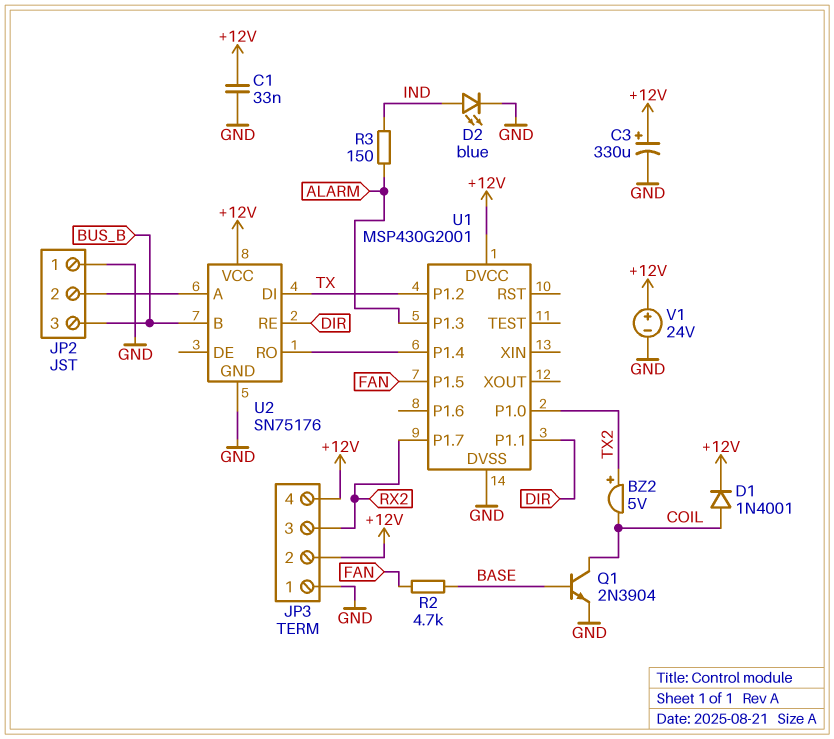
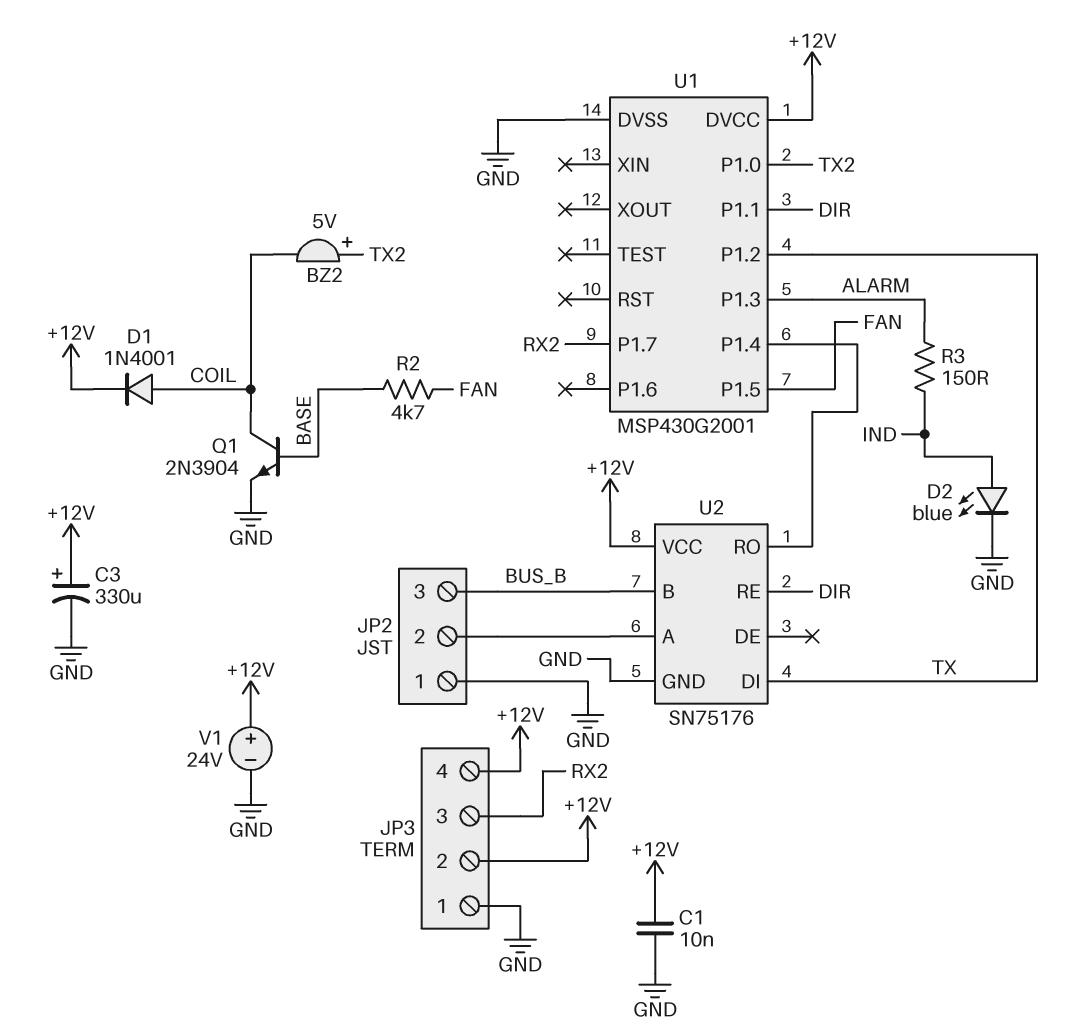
C1: 33nF (+12V, GND) -> 10nF (+12V, GND)

